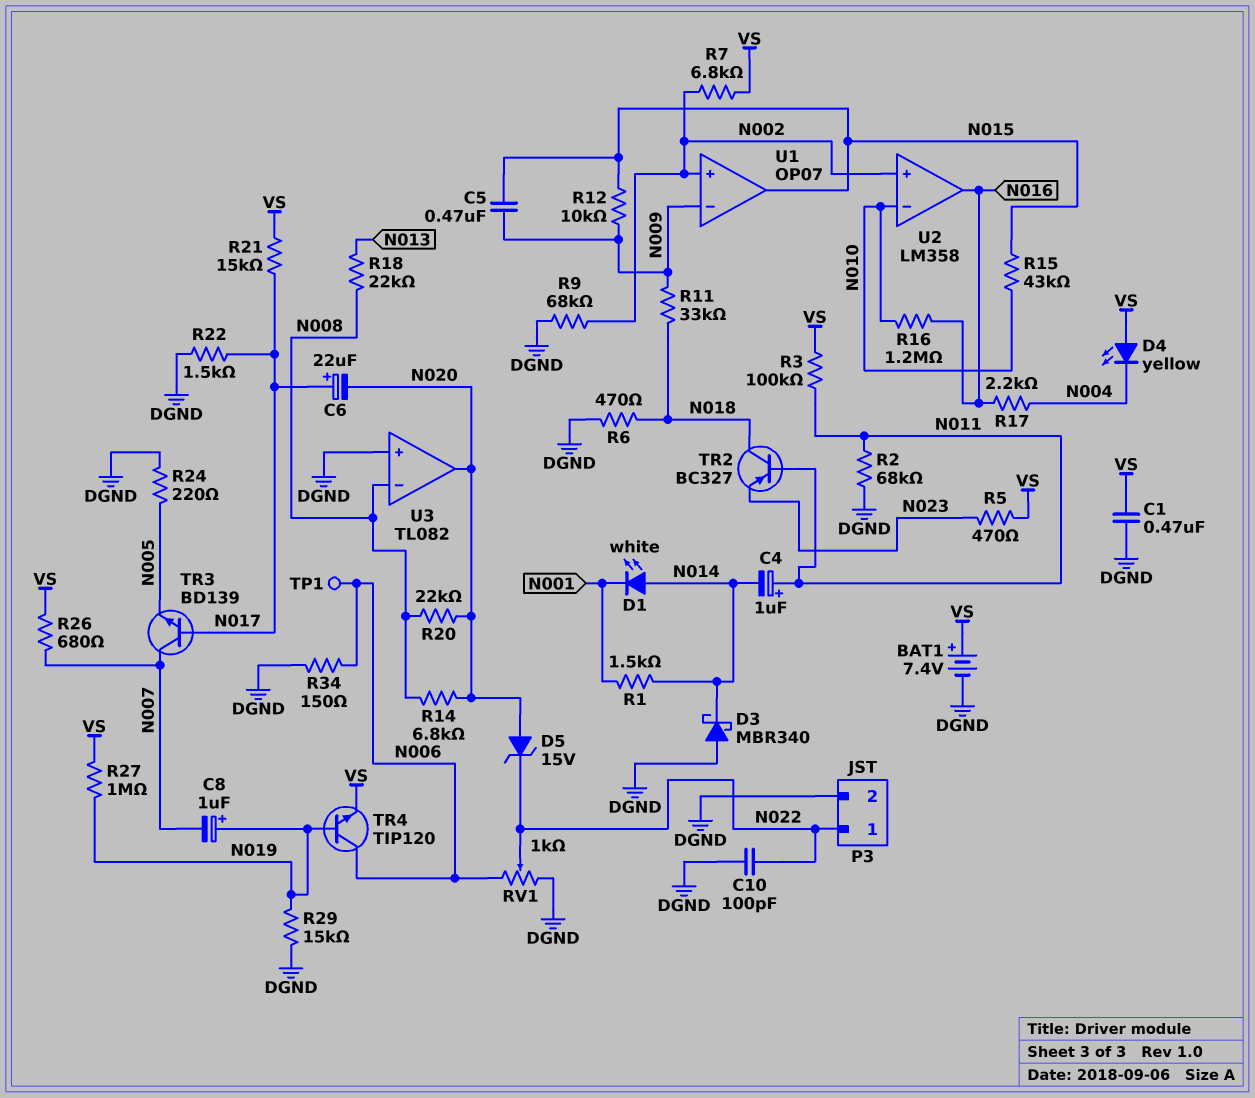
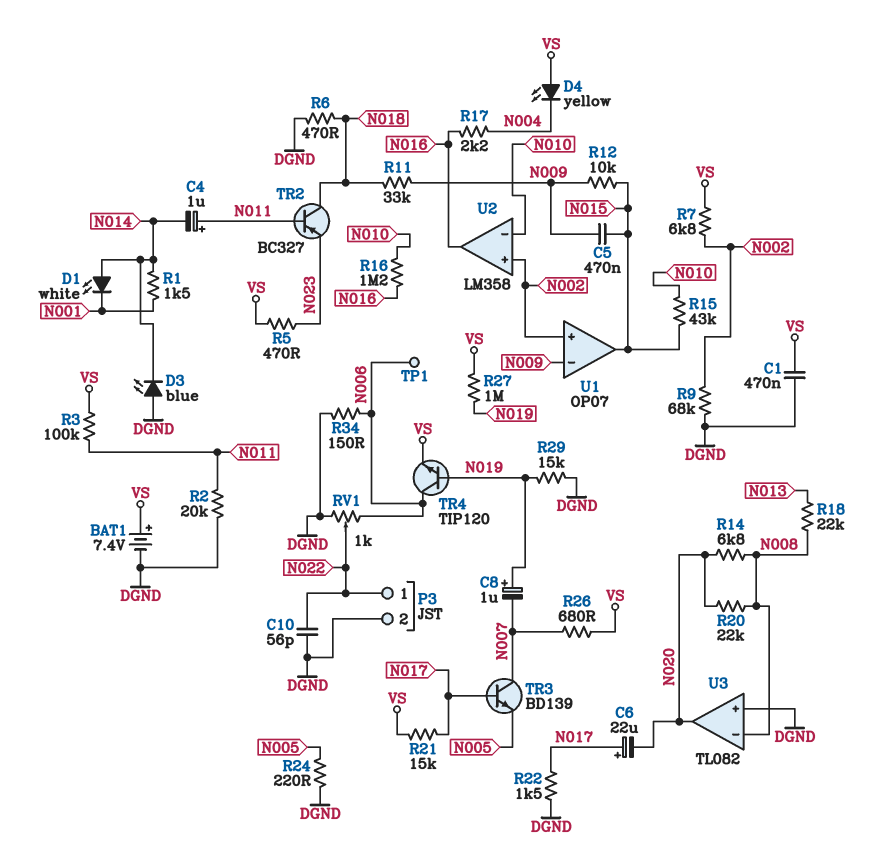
C10: 100pF (DGND, N022) -> 56pF (DGND, N022)
D3: schottky MBR340 (A DGND, K N014) -> LED blue (A DGND, K N014)
D5: zener 15V (A N020, K N022) -> none
R2: 68k (DGND, N011) -> 20k (DGND, N011)

